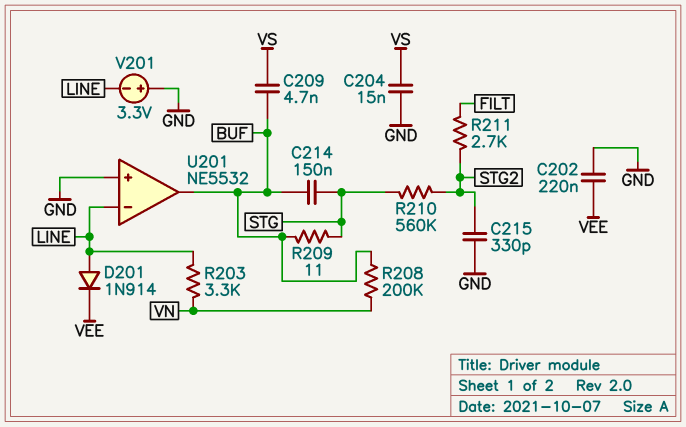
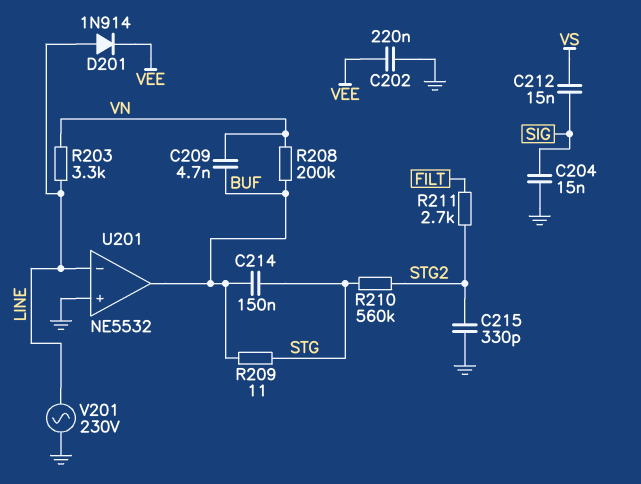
C204: 15nF (GND, VS) -> 15nF (GND, SIG)
C209: 4.7nF (BUF, VS) -> 4.7nF (BUF, VN)
C212: none -> 15nF (SIG, VS)
V201: 3.3V (plus GND, minus LINE) -> AC 230V (GND, LINE)

